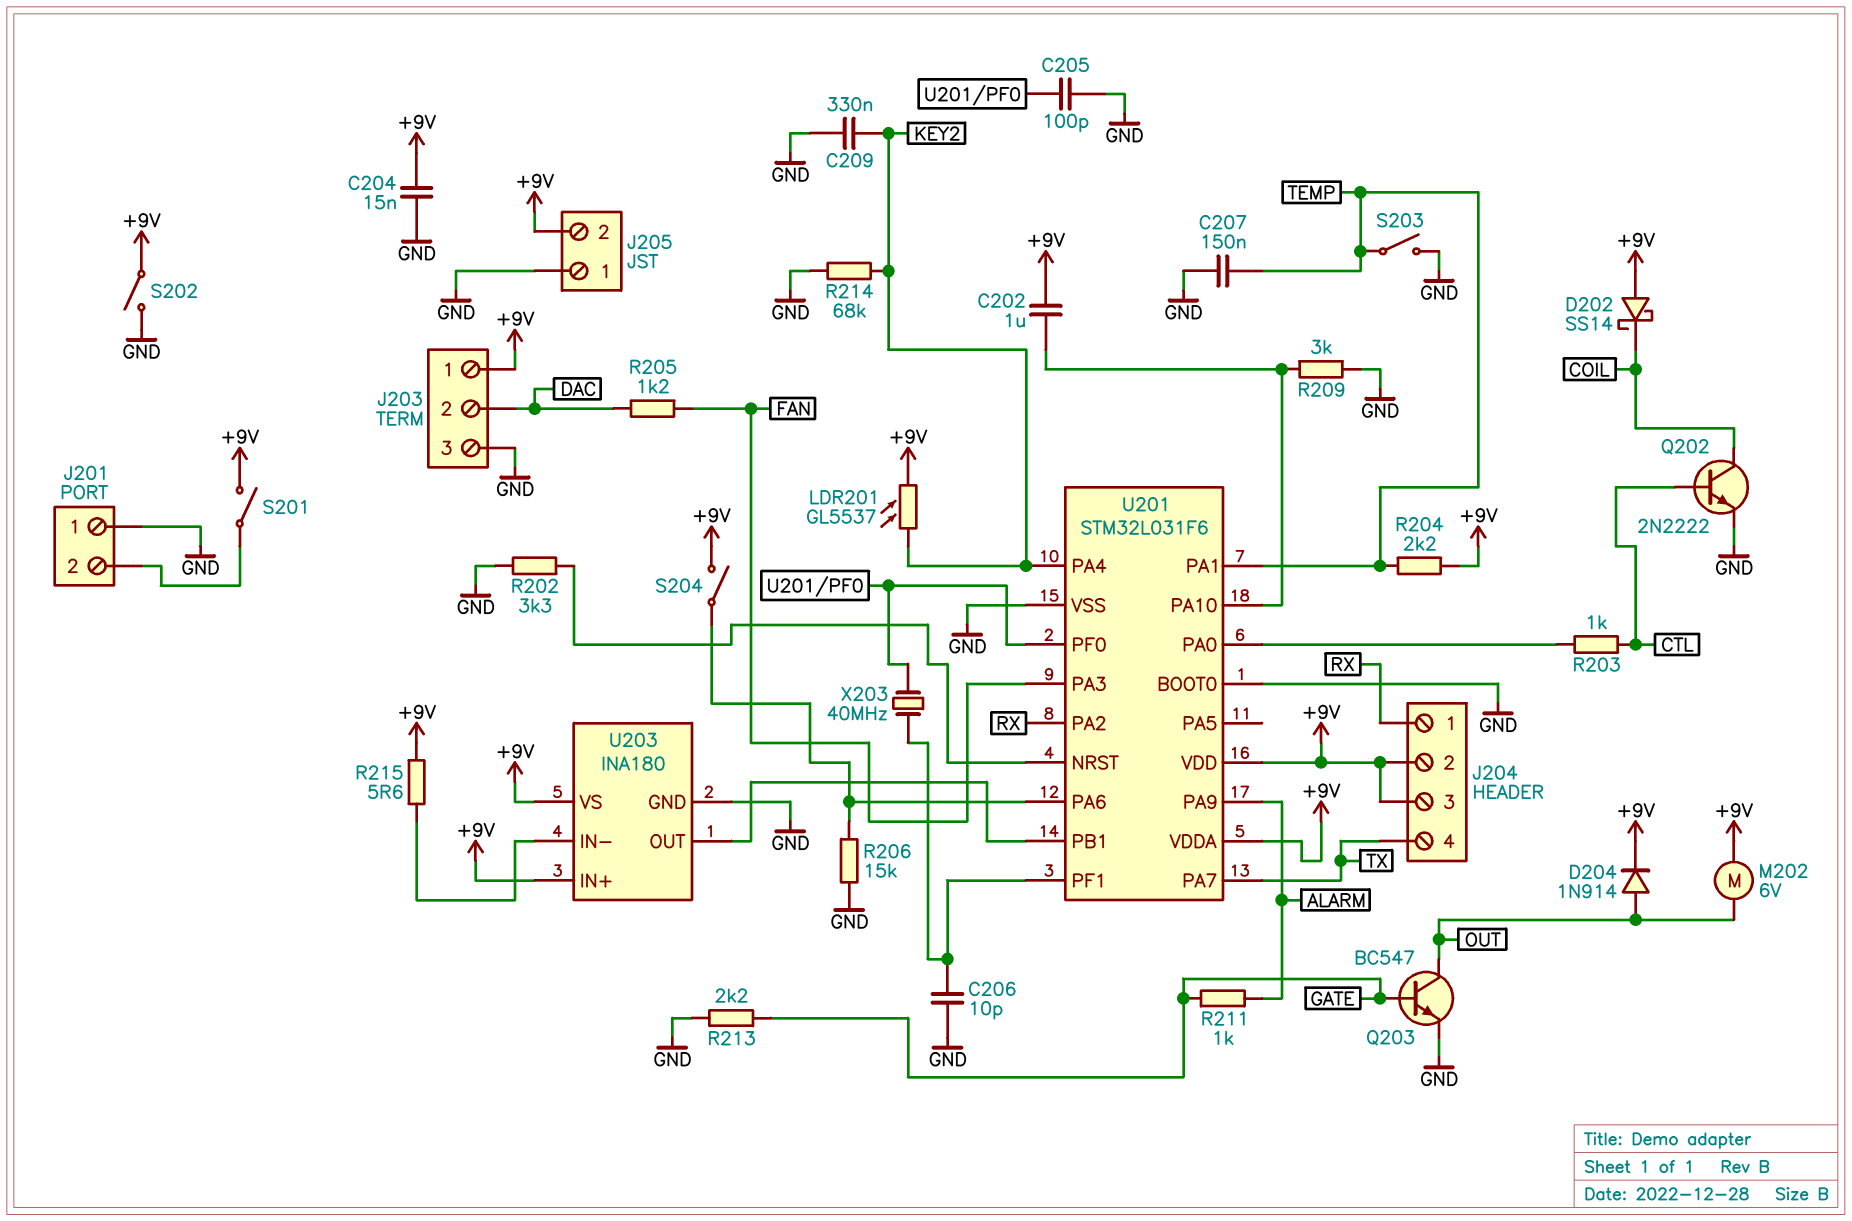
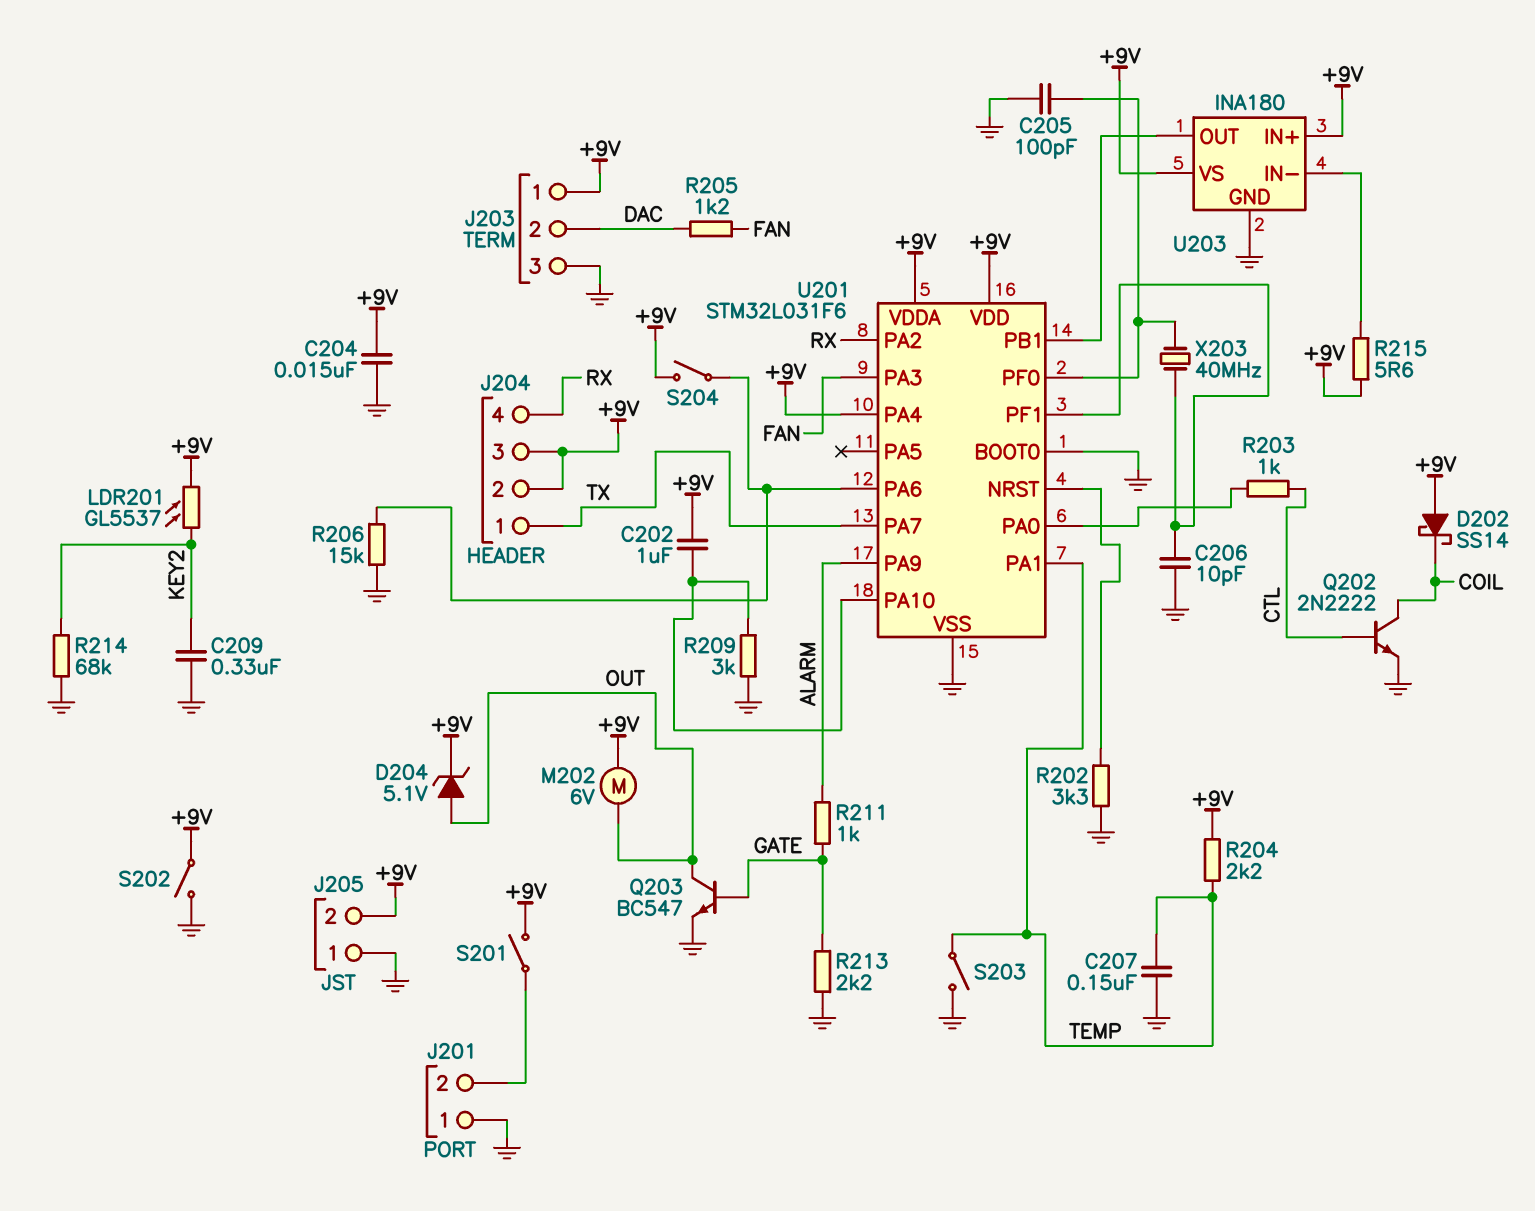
D204: diode 1N914 (A OUT, K +9V) -> zener 5.1V (A OUT, K +9V)
J204 pin 1: RX -> TX
J204 pin 4: TX -> RX
U201 pin PA4: KEY2 -> +9V

